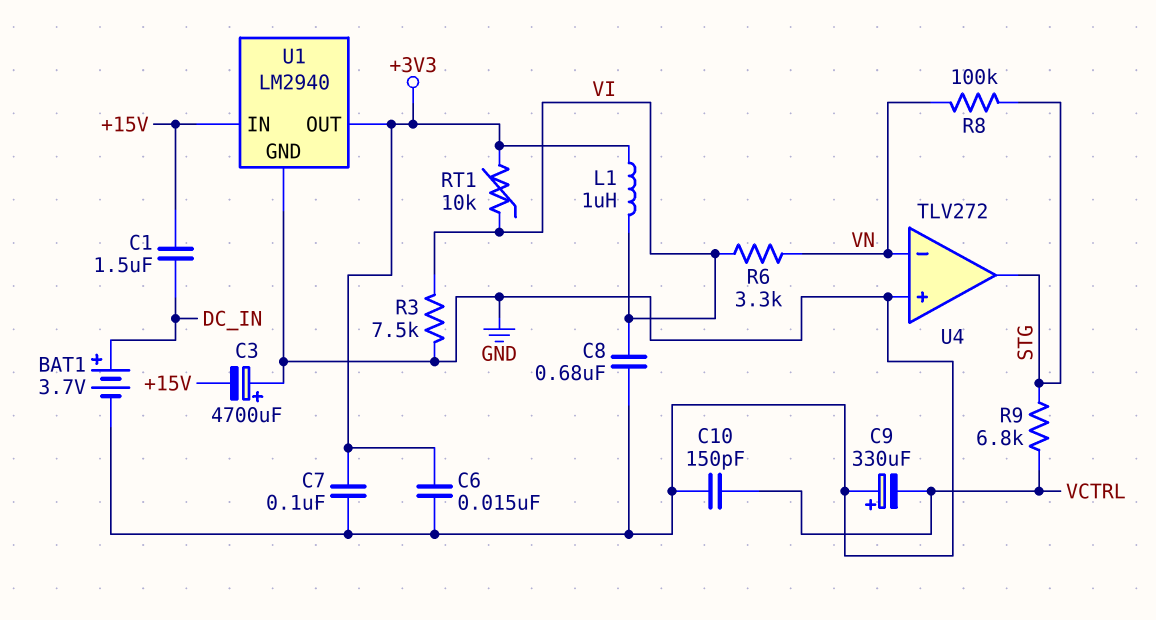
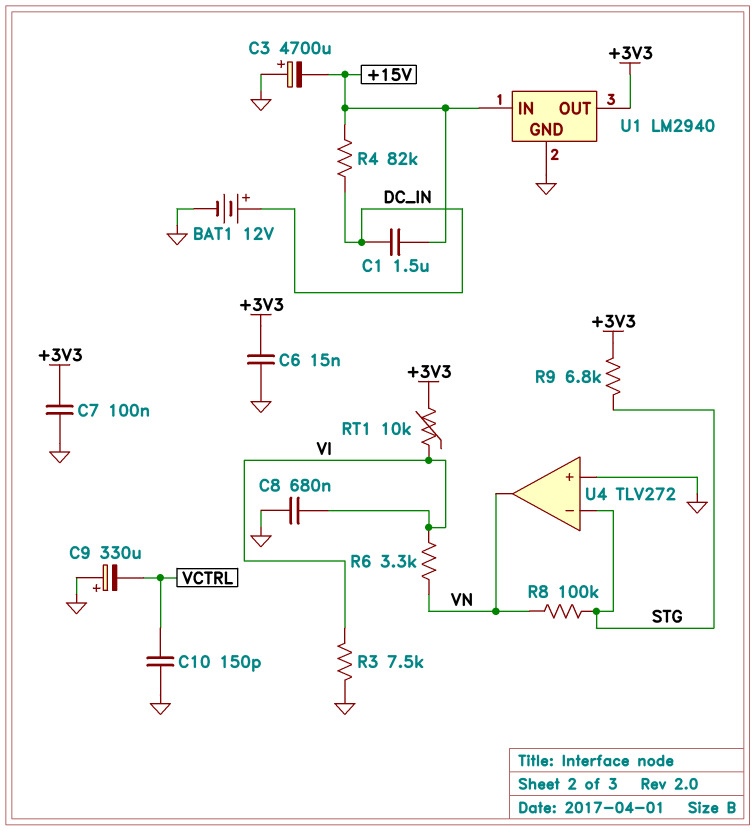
BAT1: 3.7V (plus DC_IN, minus GND) -> 12V (plus DC_IN, minus GND)
L1: 1uH (+3V3, VI) -> none
R4: none -> 82k (+15V, DC_IN)
R9: 6.8k (STG, VCTRL) -> 6.8k (+3V3, STG)
U4 pin in-: VN -> STG
U4 pin out: STG -> VN

